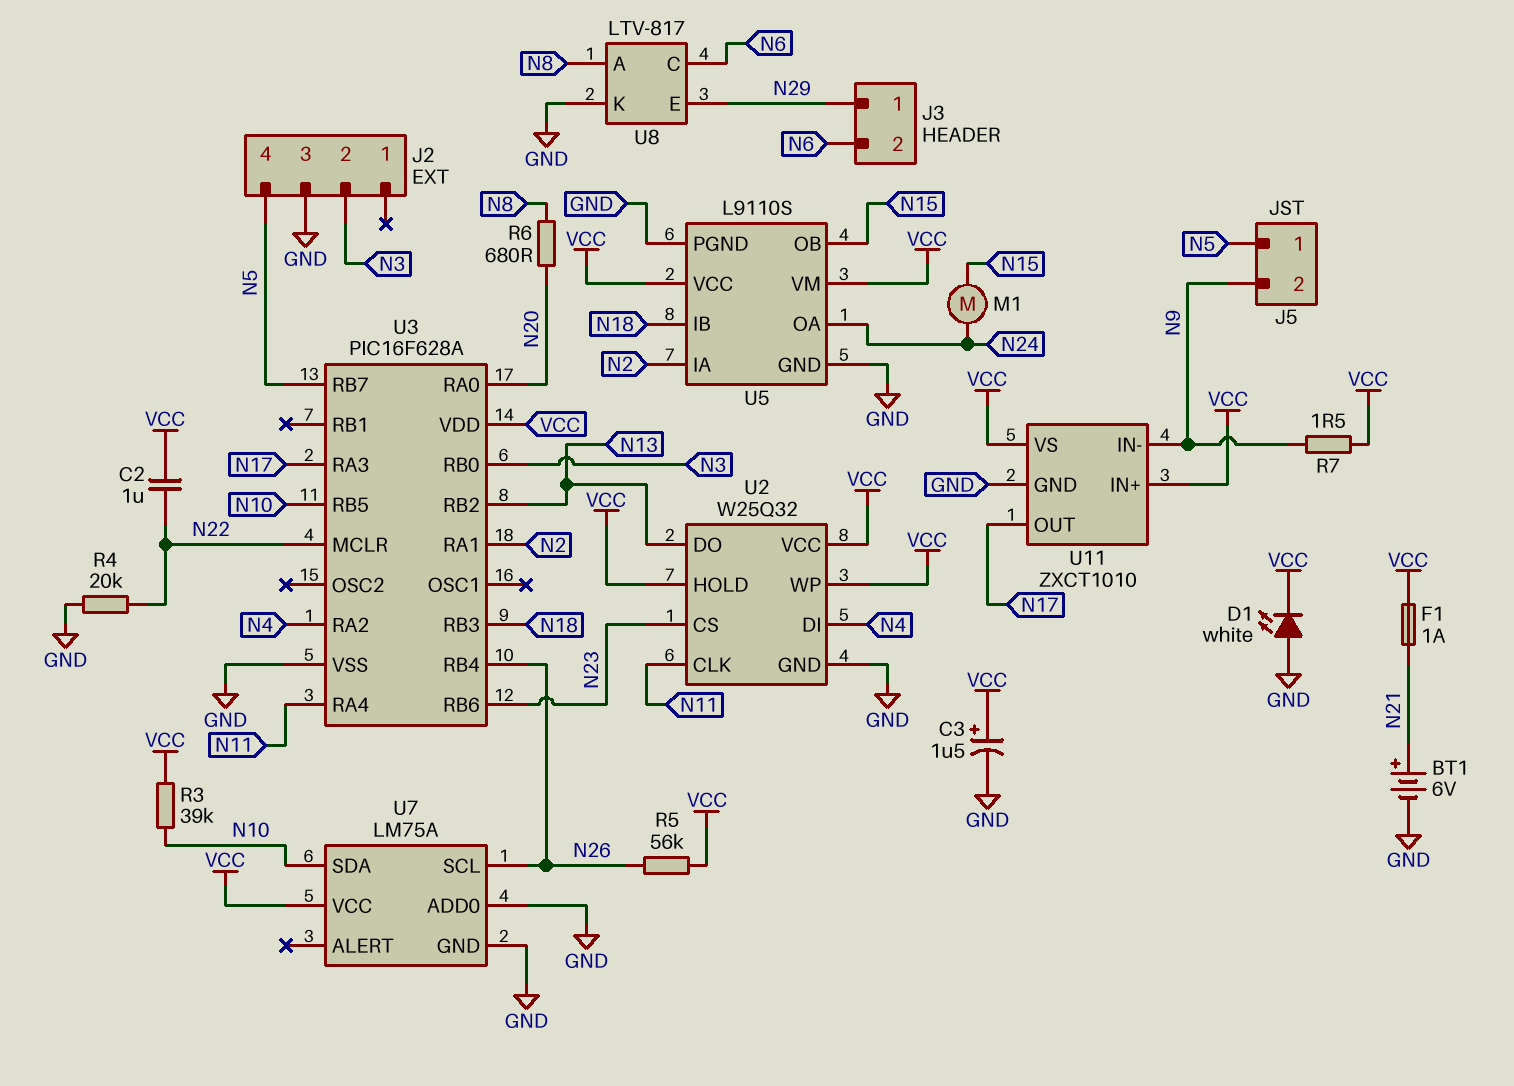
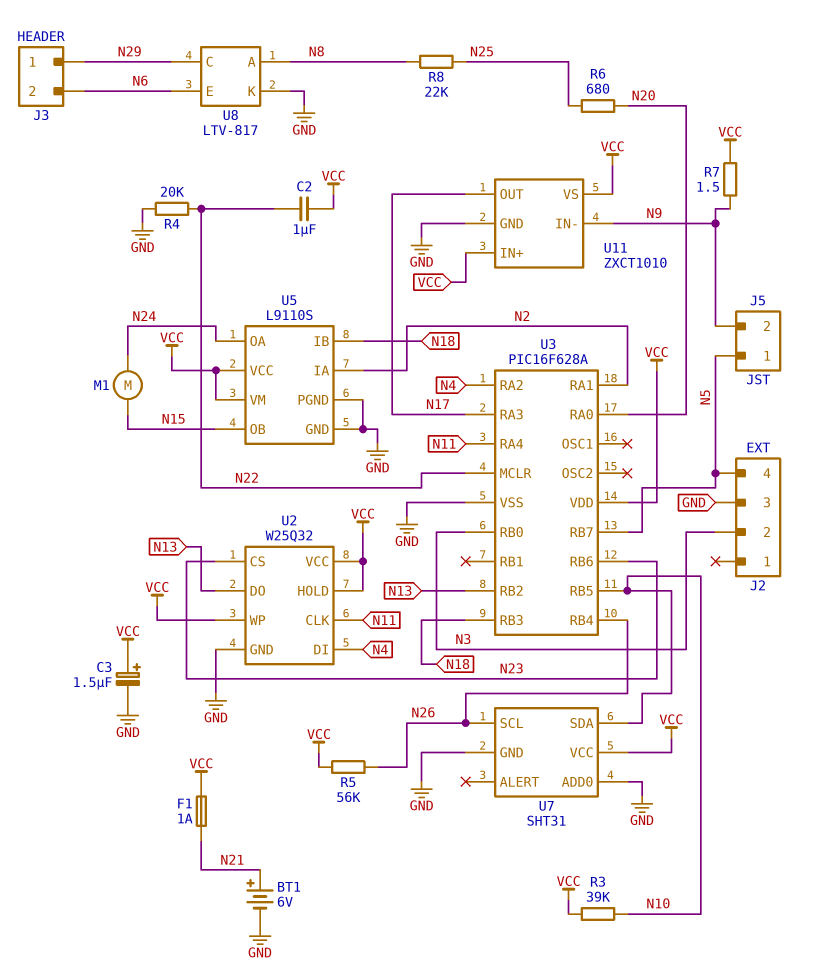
D1: LED white (A GND, K VCC) -> none
R6: 680 (N8, N20) -> 680 (N20, N25)
R8: none -> 22k (N8, N25)
U7: LM75A -> SHT31
U8 pin C: N6 -> N29
U8 pin E: N29 -> N6

